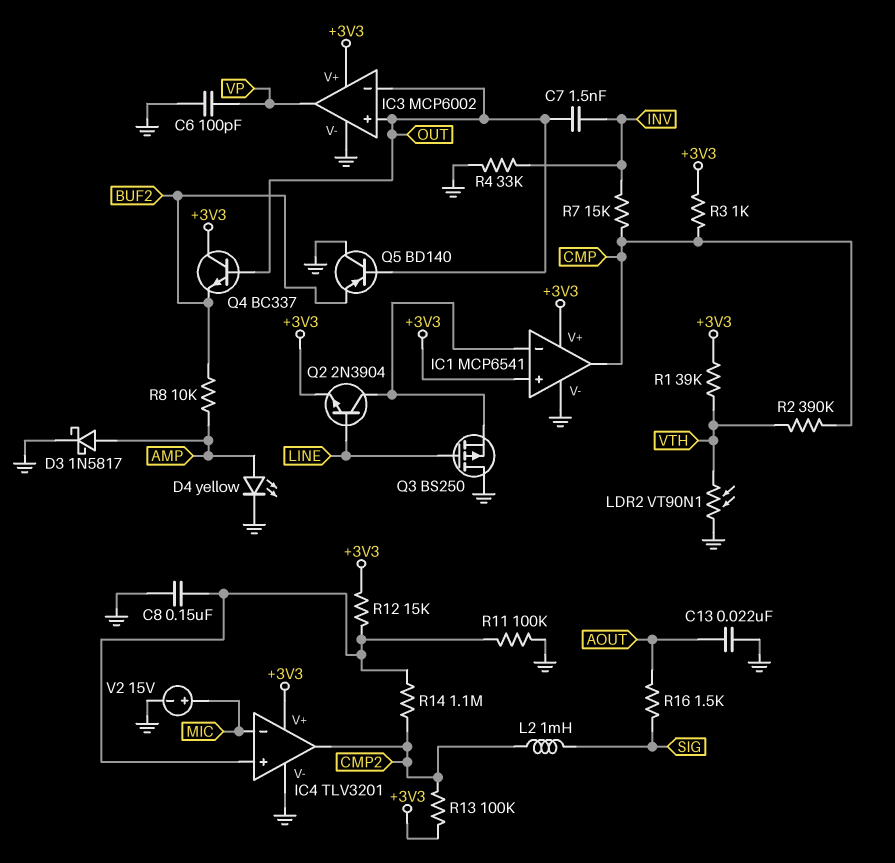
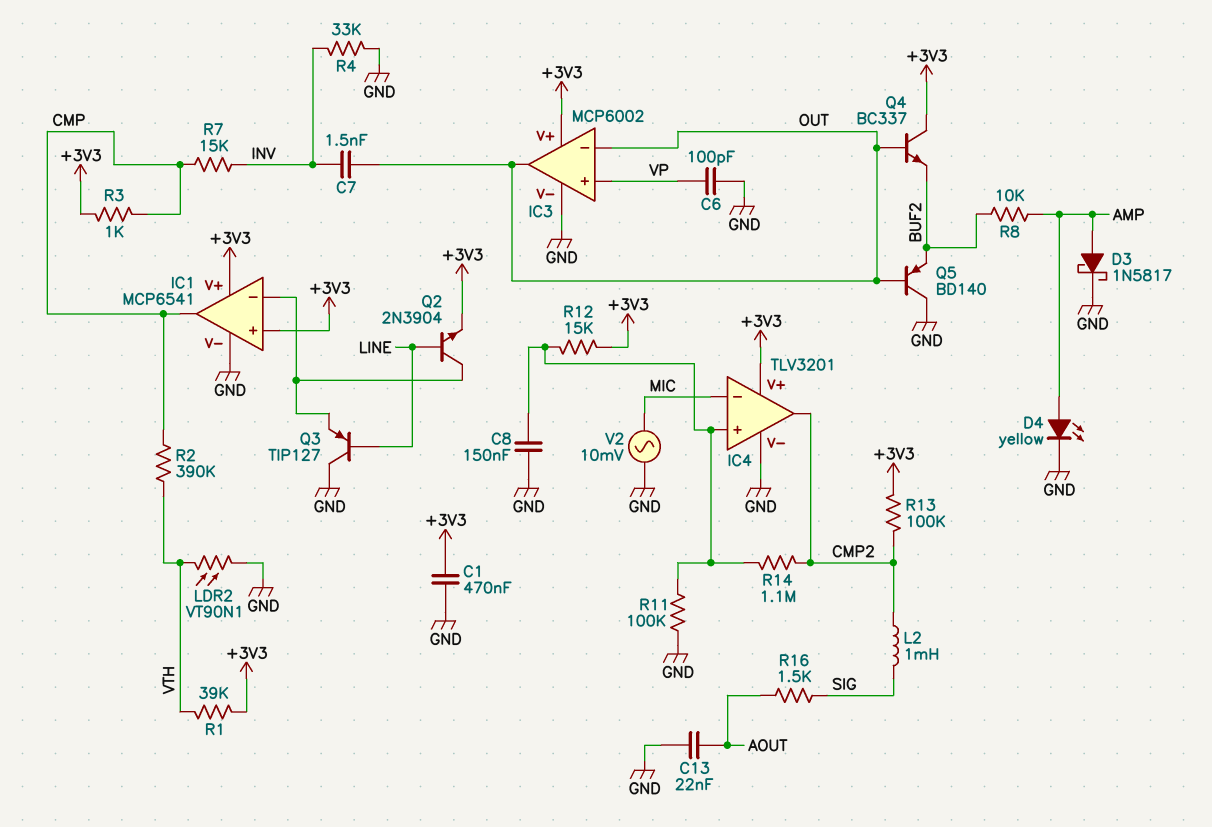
C1: none -> 470nF (+3V3, GND)
IC3 pin in+: OUT -> VP
IC3 pin out: VP -> OUT
Q3: PMOS BS250 (G LINE, D GND, S IC1/in-) -> PNP TIP127 (B LINE, C GND, E IC1/in-)
V2: 15V (plus MIC, minus GND) -> AC 10mV (GND, MIC)

